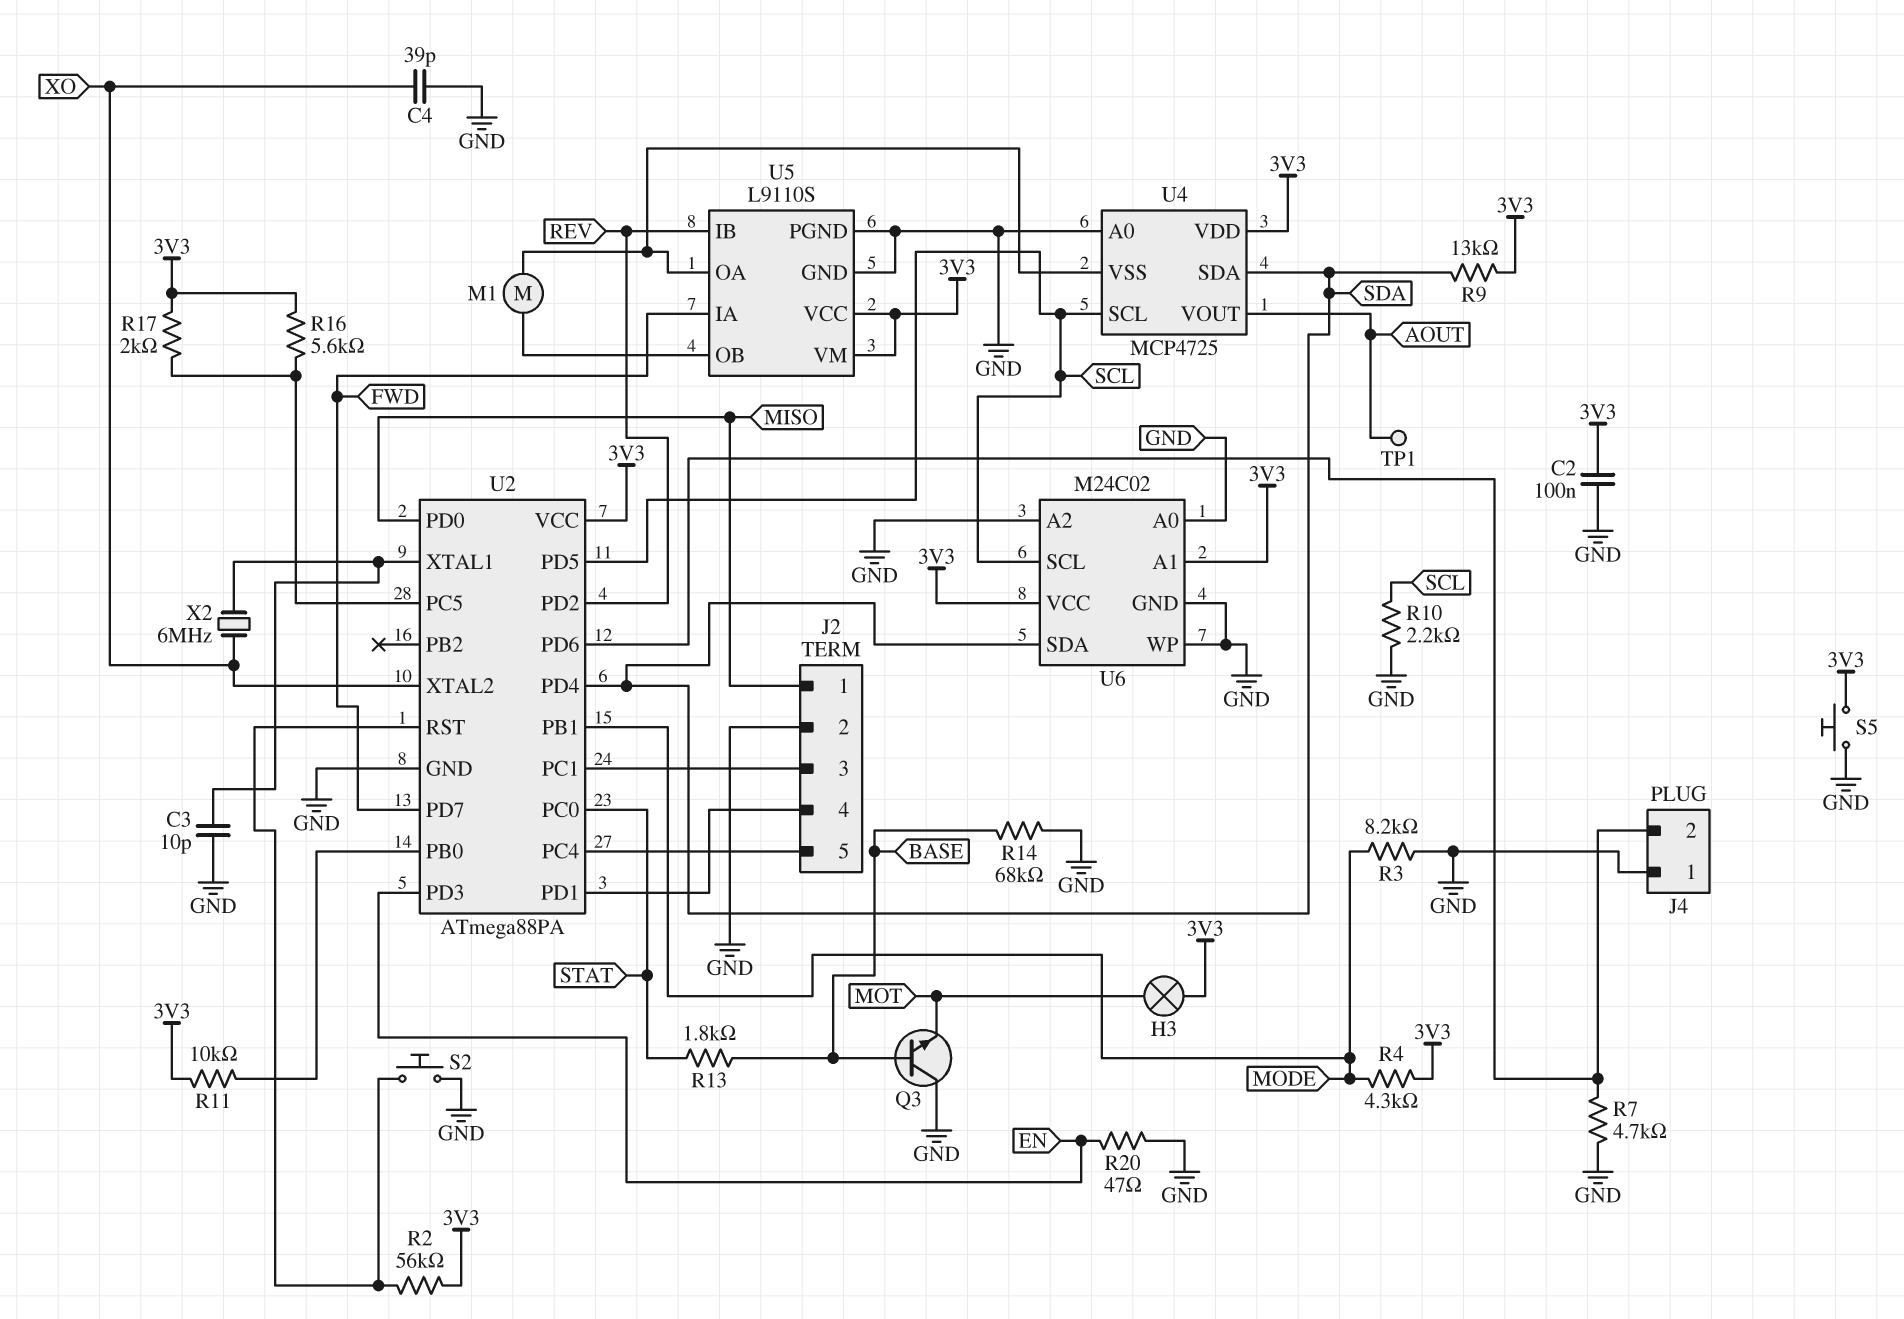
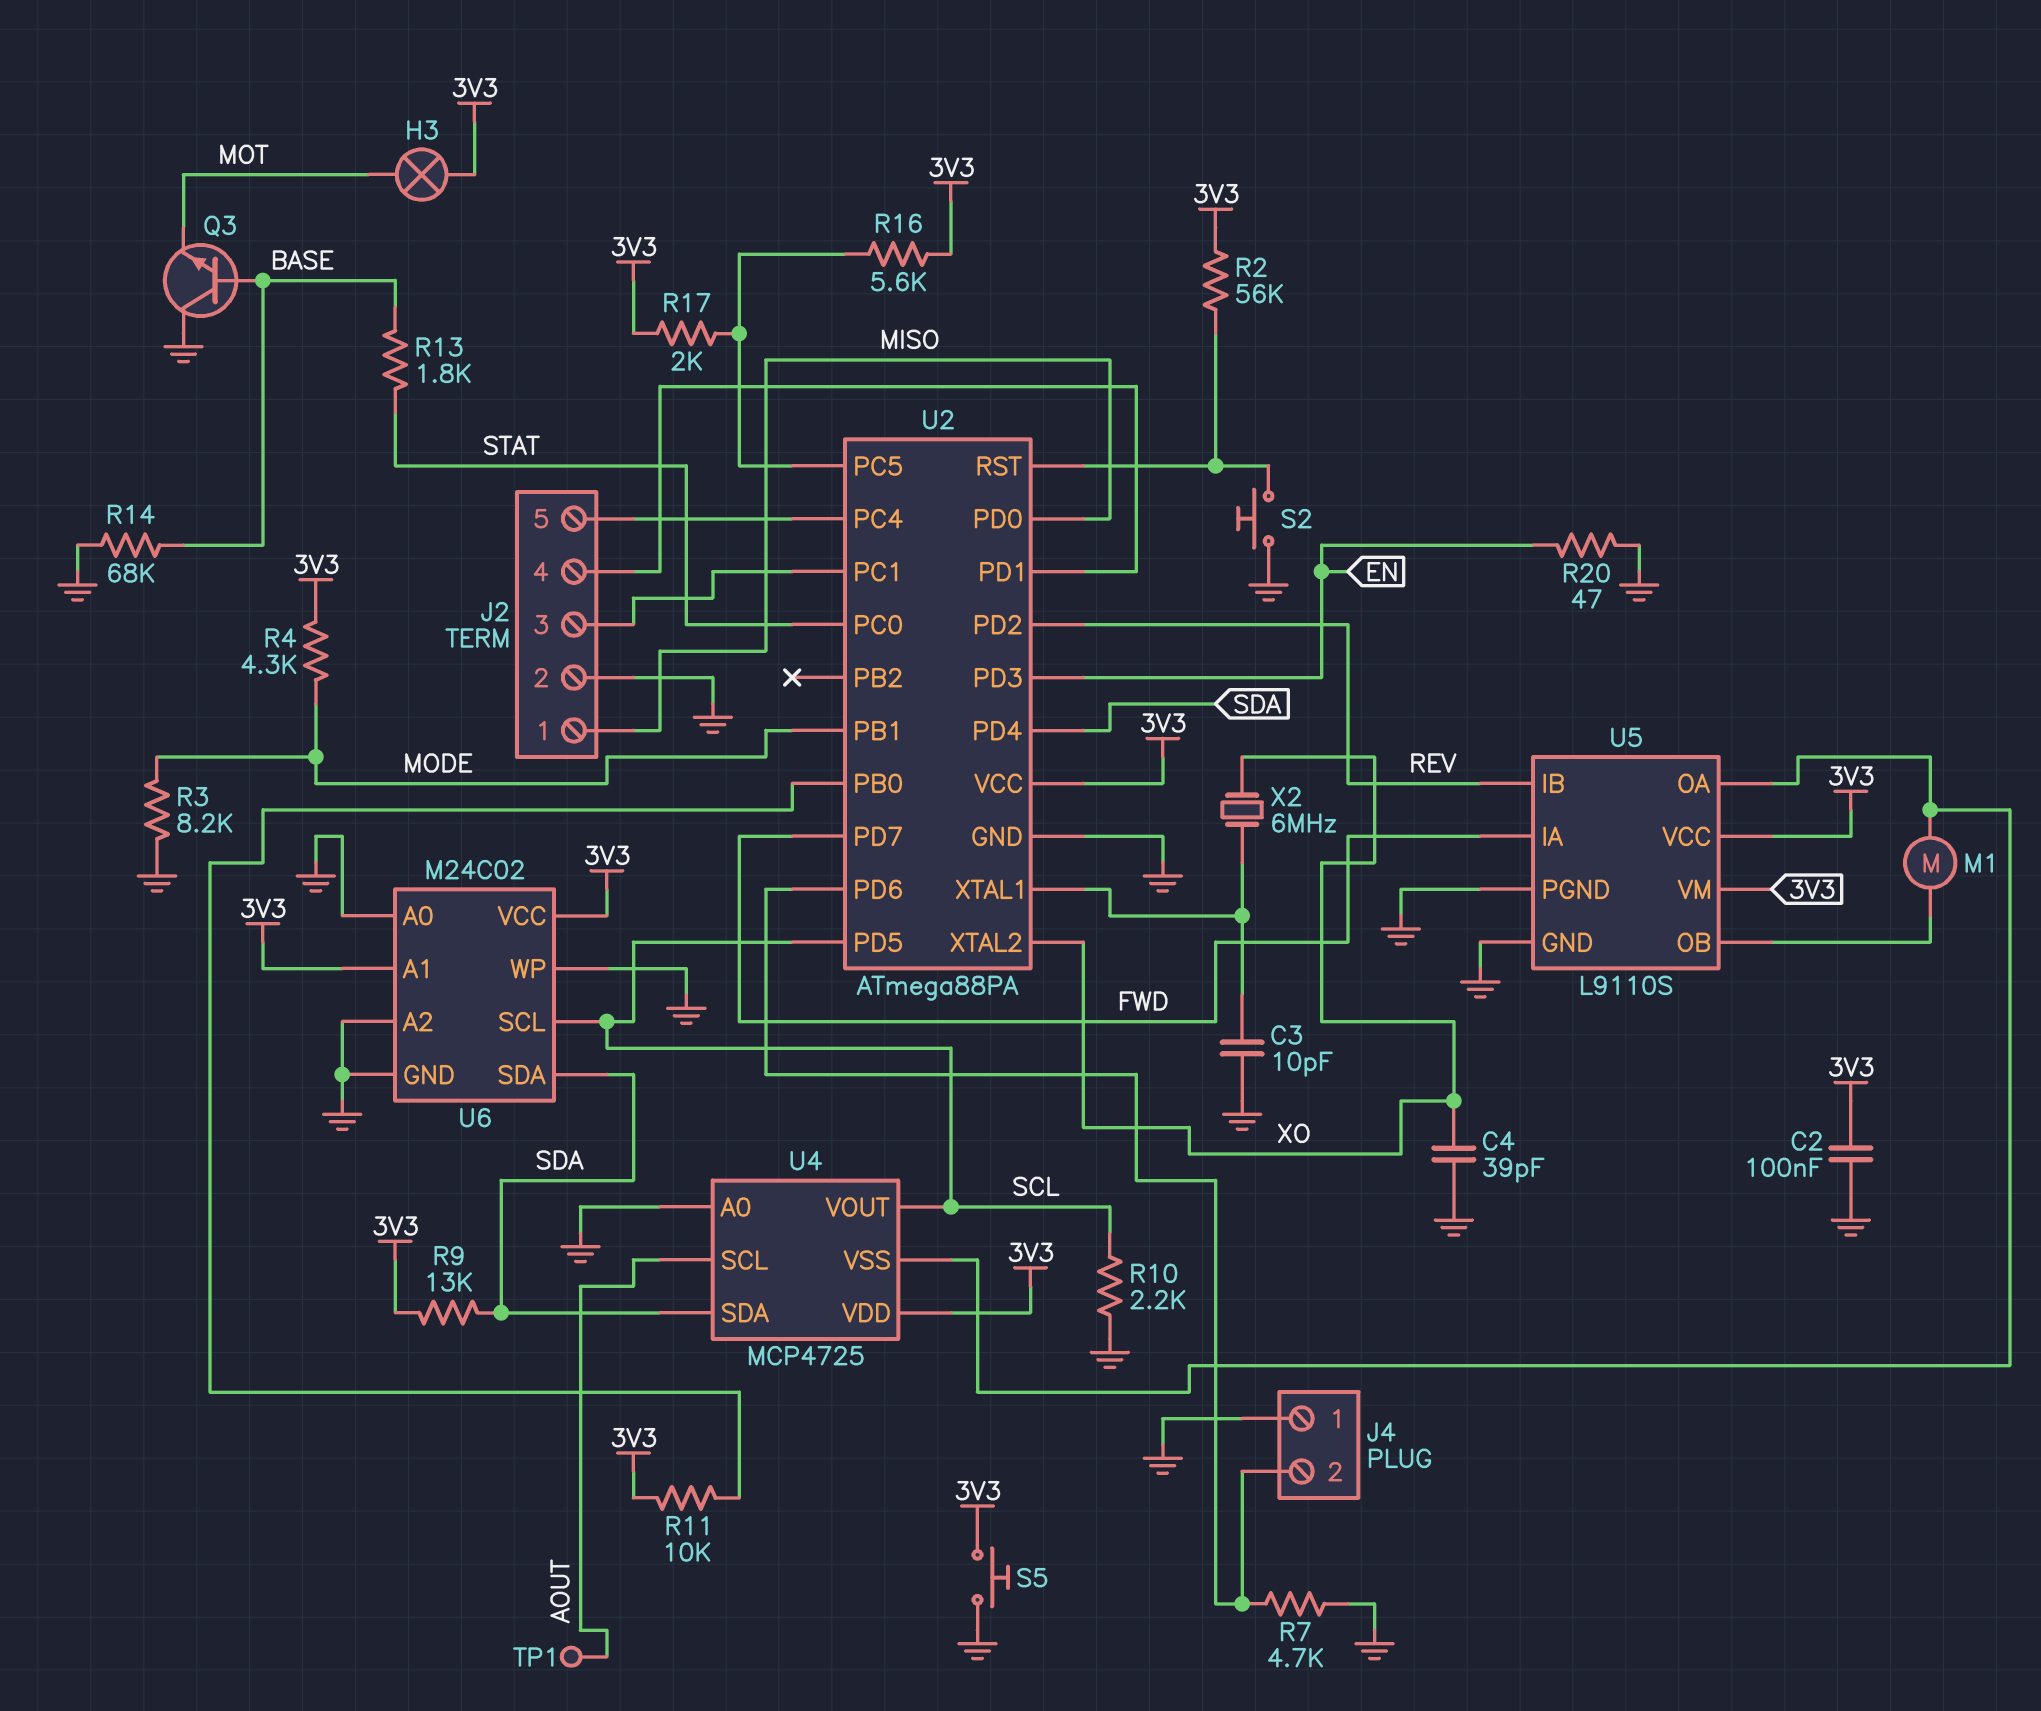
U4 pin SCL: SCL -> AOUT
U4 pin VOUT: AOUT -> SCL

